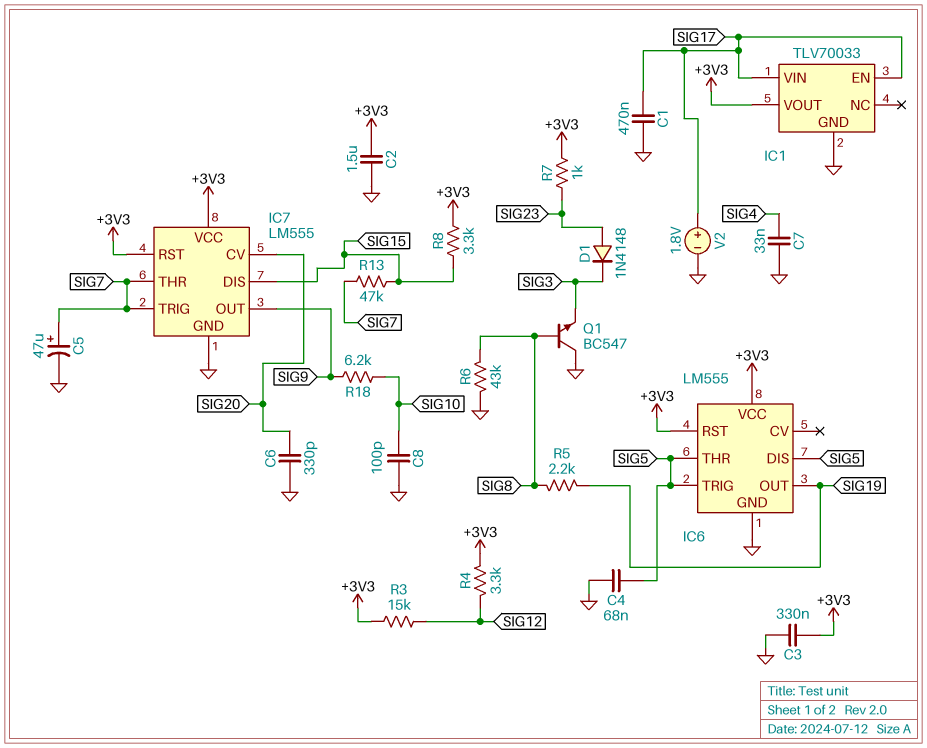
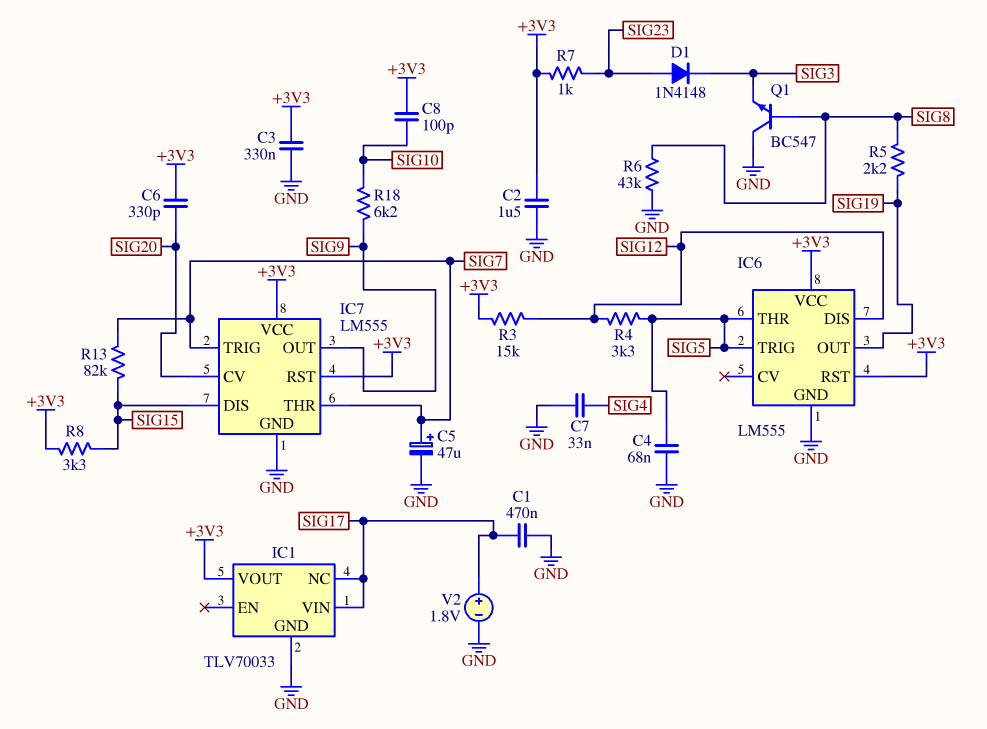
C6: 330pF (GND, SIG20) -> 330pF (+3V3, SIG20)
C8: 100pF (GND, SIG10) -> 100pF (+3V3, SIG10)
IC1 pin EN: SIG17 -> none
IC1 pin NC: none -> SIG17
IC6 pin DIS: SIG5 -> SIG12
R4: 3.3k (+3V3, SIG12) -> 3.3k (SIG5, SIG12)
R13: 47k (SIG7, SIG15) -> 82k (SIG7, SIG15)

